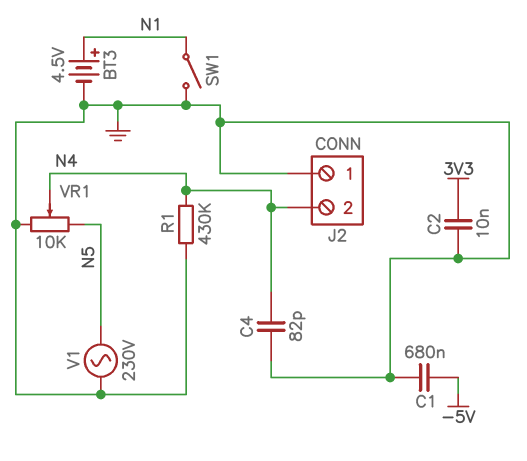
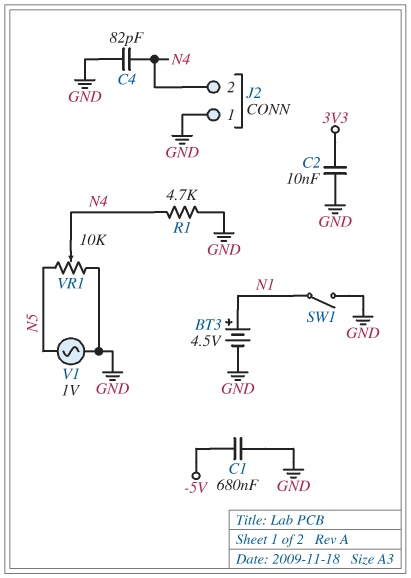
R1: 430k (GND, N4) -> 4.7k (GND, N4)
V1: AC 230V (GND, N5) -> AC 1V (GND, N5)

